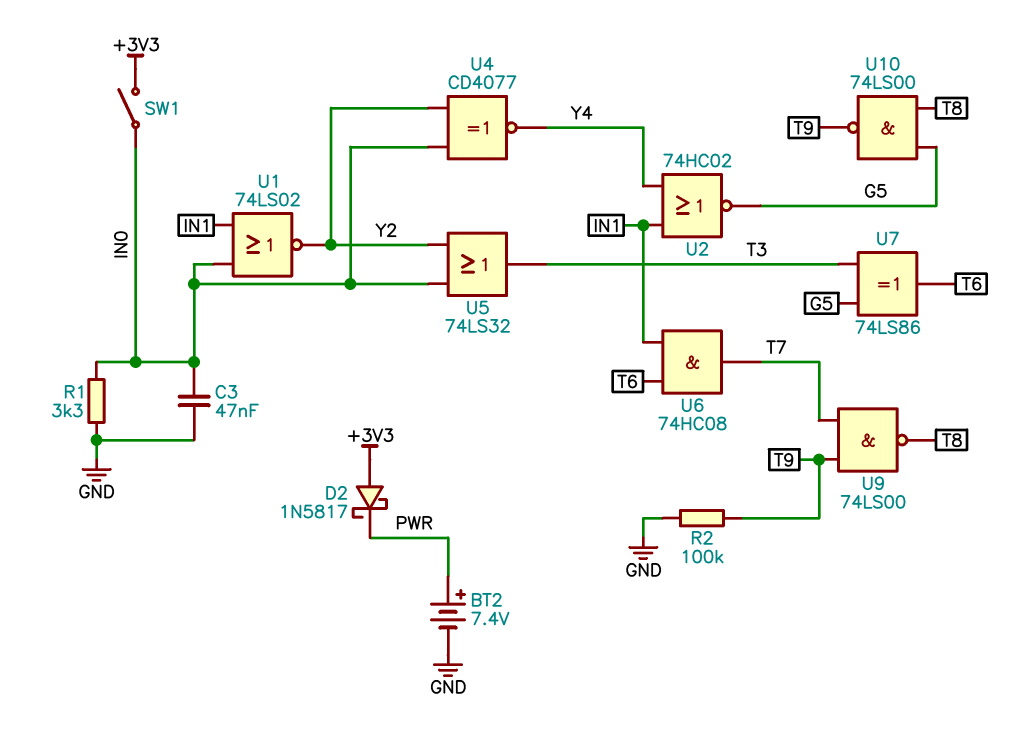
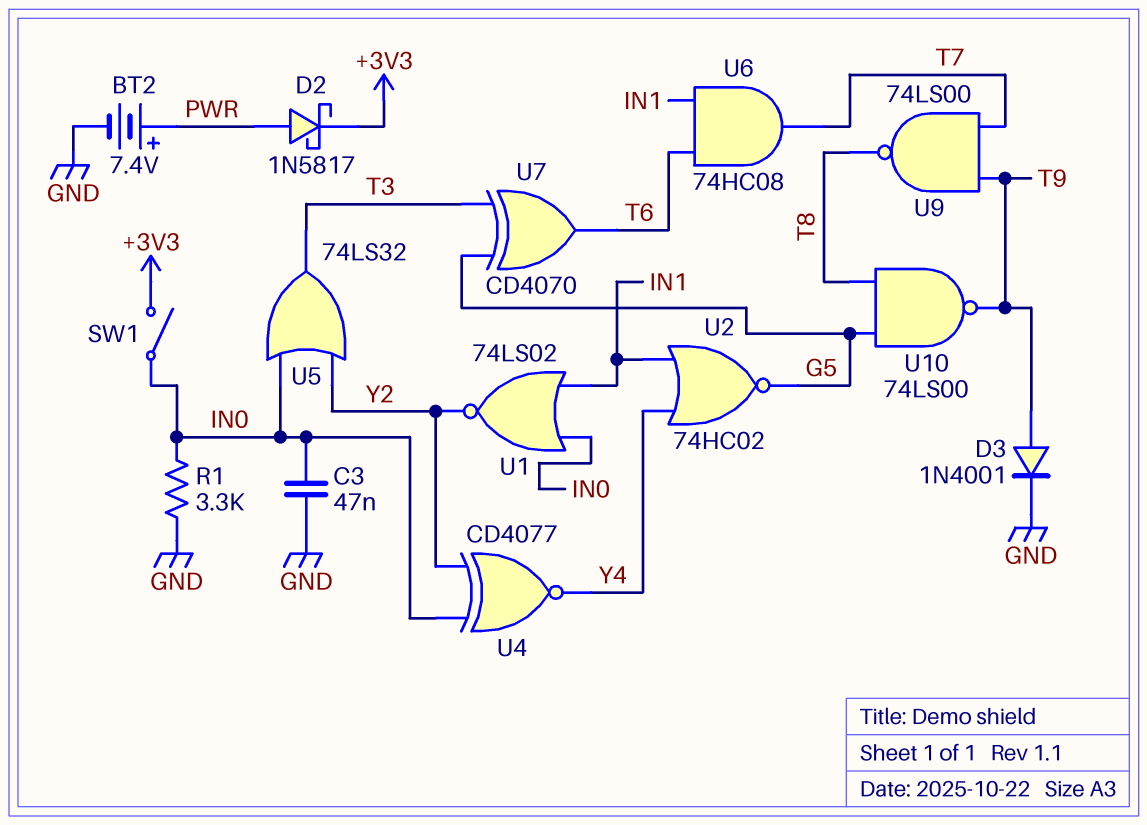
D2: schottky 1N5817 (A +3V3, K PWR) -> schottky 1N5817 (A PWR, K +3V3)
D3: none -> diode 1N4001 (A T9, K GND)
R2: 100k (GND, T9) -> none
U7: XOR 74LS86 (in G5, in T3, out T6) -> XOR CD4070 (in G5, in T3, out T6)

